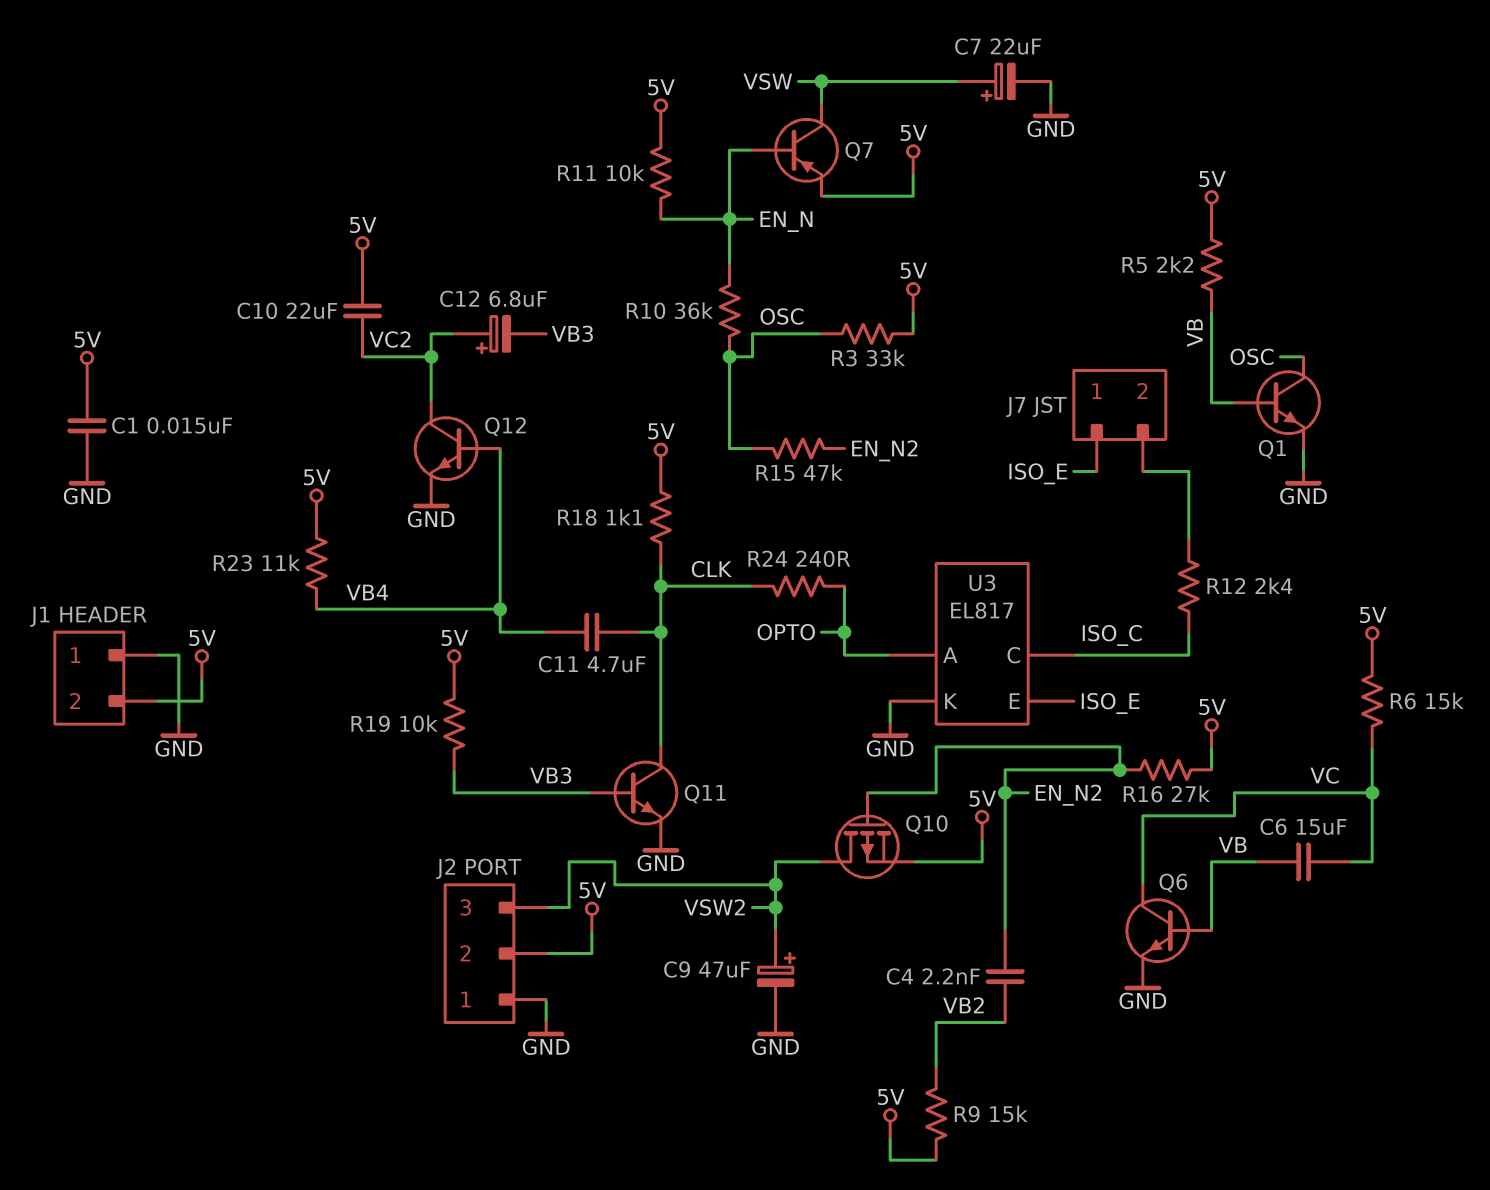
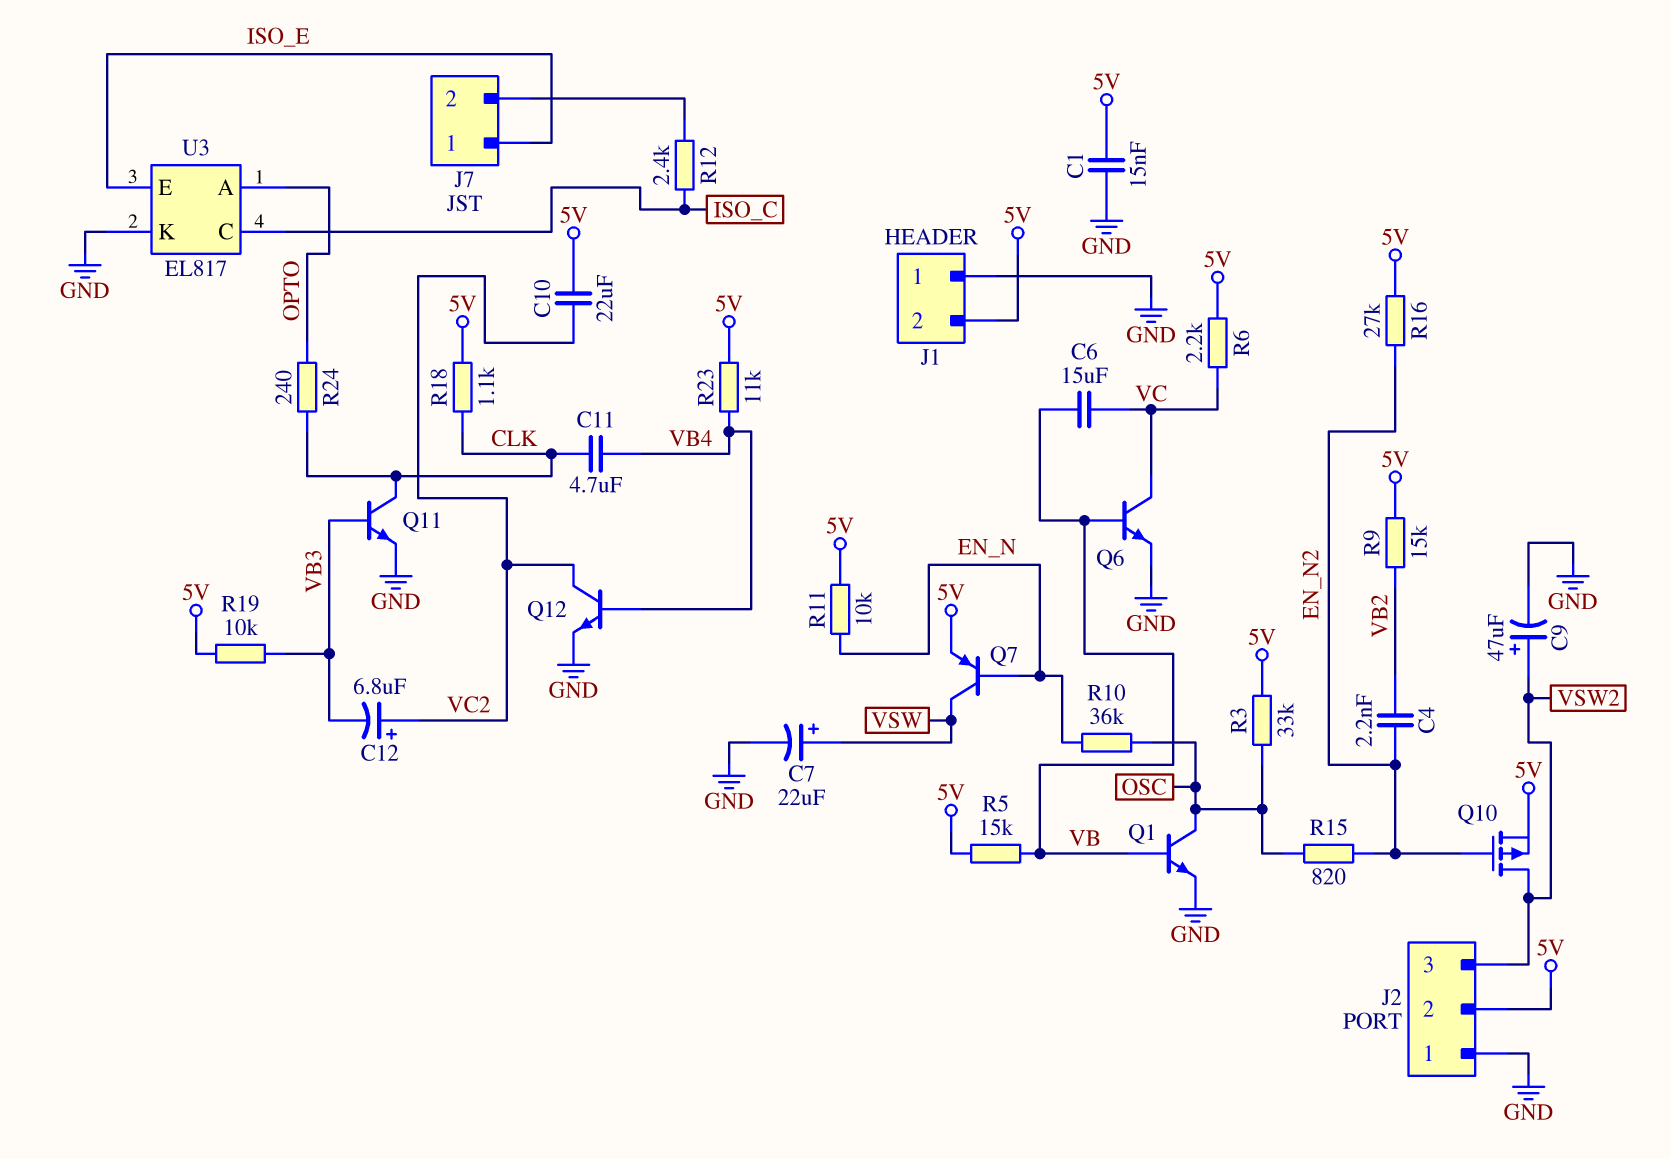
R5: 2.2k (5V, VB) -> 15k (5V, VB)
R6: 15k (5V, VC) -> 2.2k (5V, VC)
R15: 47k (EN_N2, OSC) -> 820 (EN_N2, OSC)

